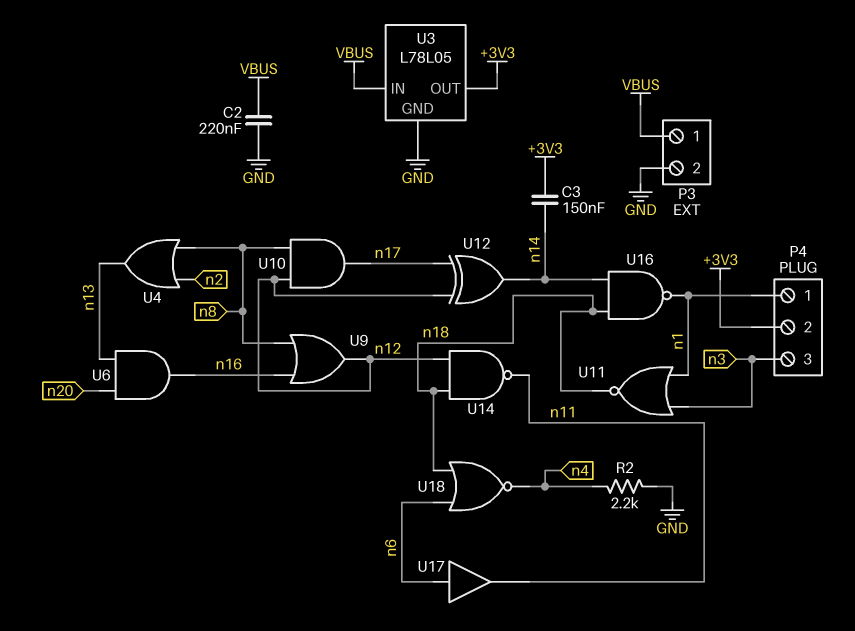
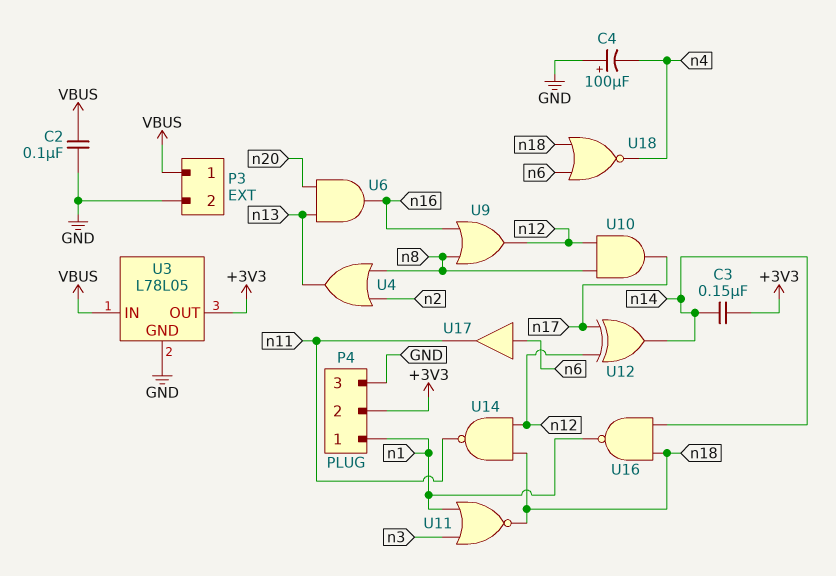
C2: 220nF (GND, VBUS) -> 100nF (GND, VBUS)
C4: none -> 100uF (plus GND, minus n4)
P4 pin 3: n3 -> GND
R2: 2.2k (GND, n4) -> none

